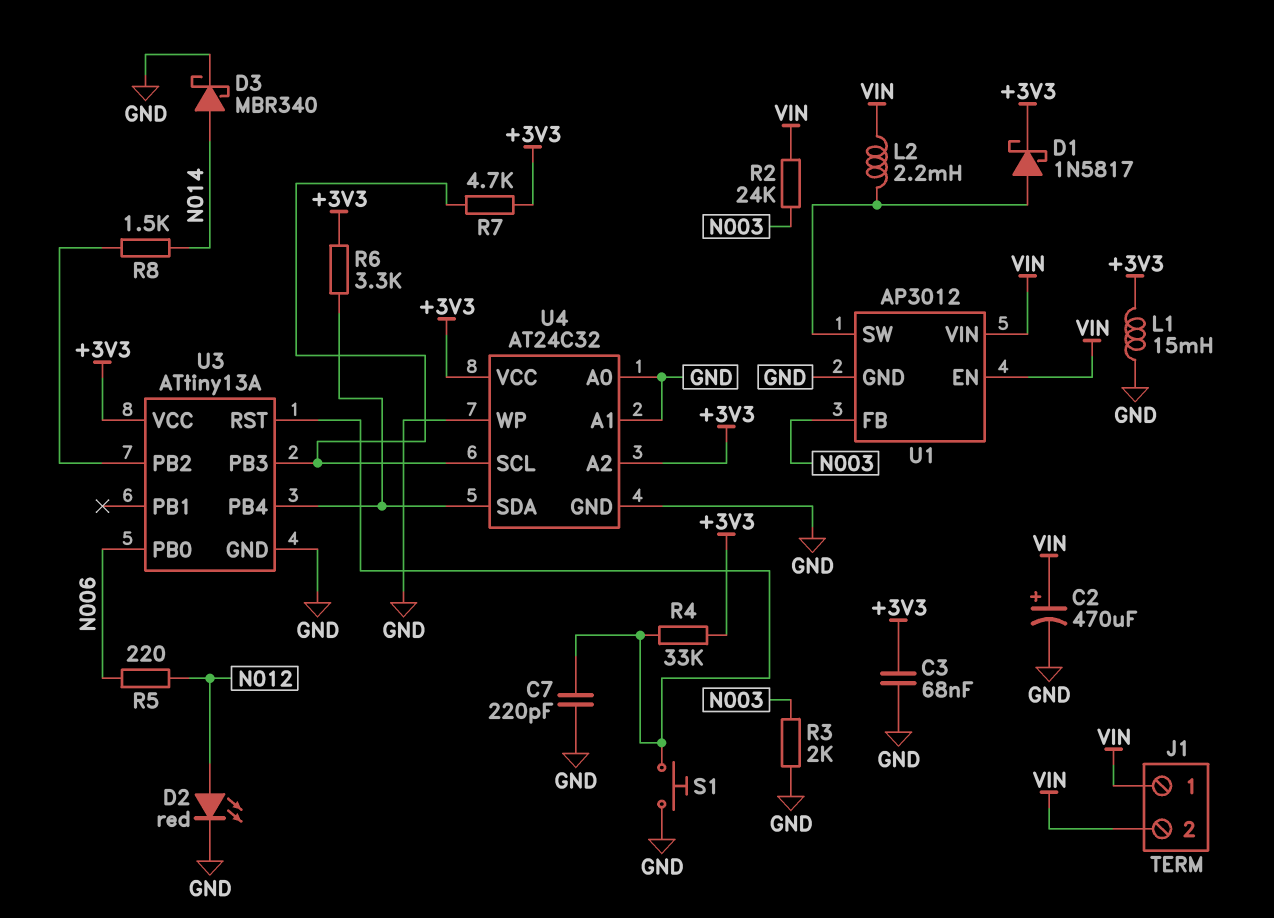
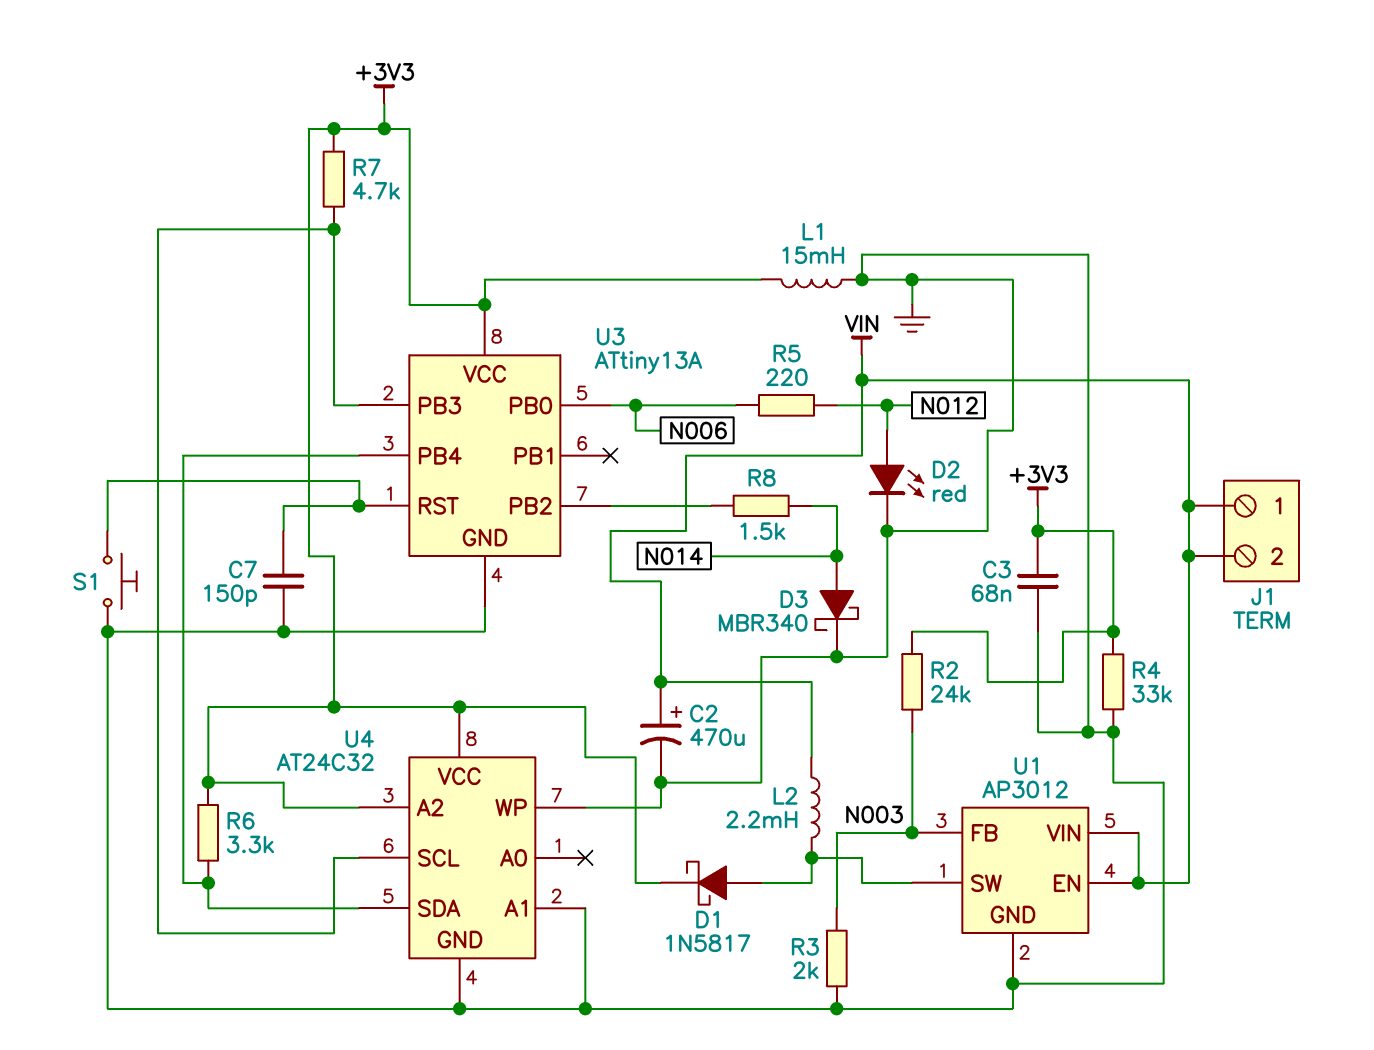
C7: 220pF (GND, U3/RST) -> 150pF (GND, U3/RST)
R2: 24k (N003, VIN) -> 24k (+3V3, N003)
R4: 33k (+3V3, U3/RST) -> 33k (+3V3, GND)
U4 pin A0: GND -> none

